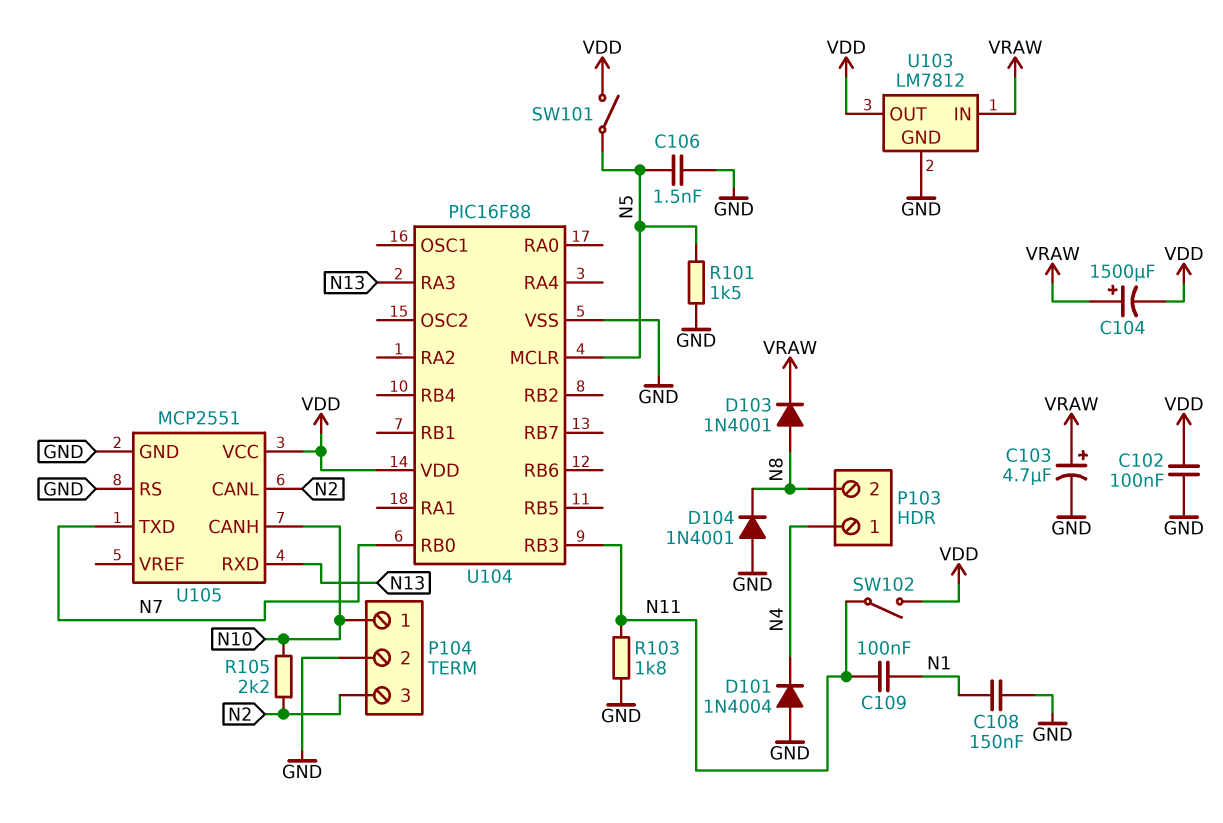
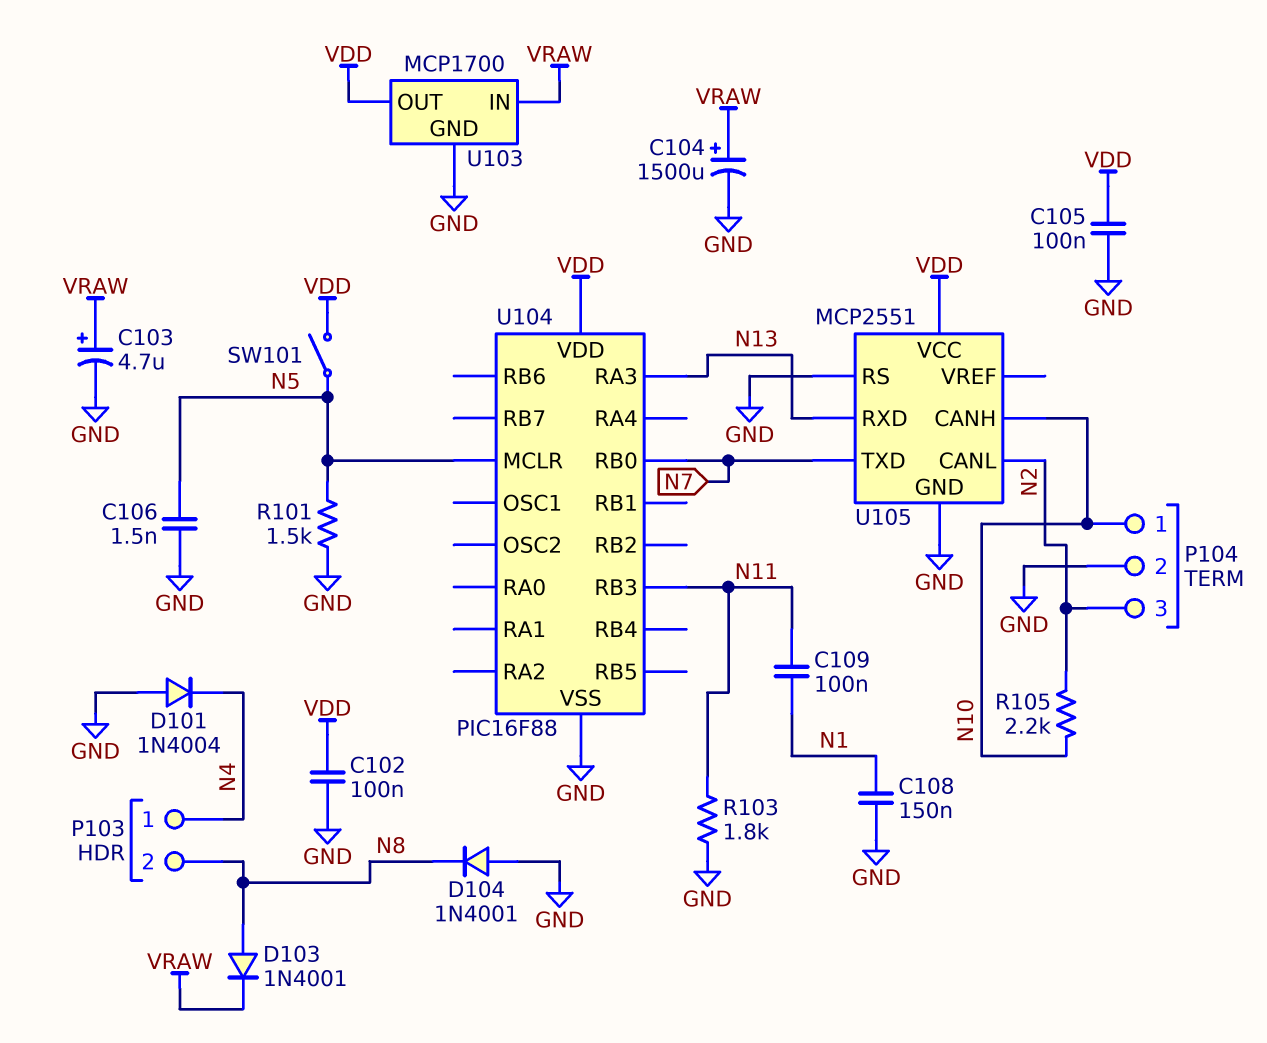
C104: 1500uF (plus VRAW, minus VDD) -> 1500uF (plus VRAW, minus GND)
C105: none -> 100nF (GND, VDD)
SW102: switch (N11, VDD) -> none
U103: LM7812 -> MCP1700

